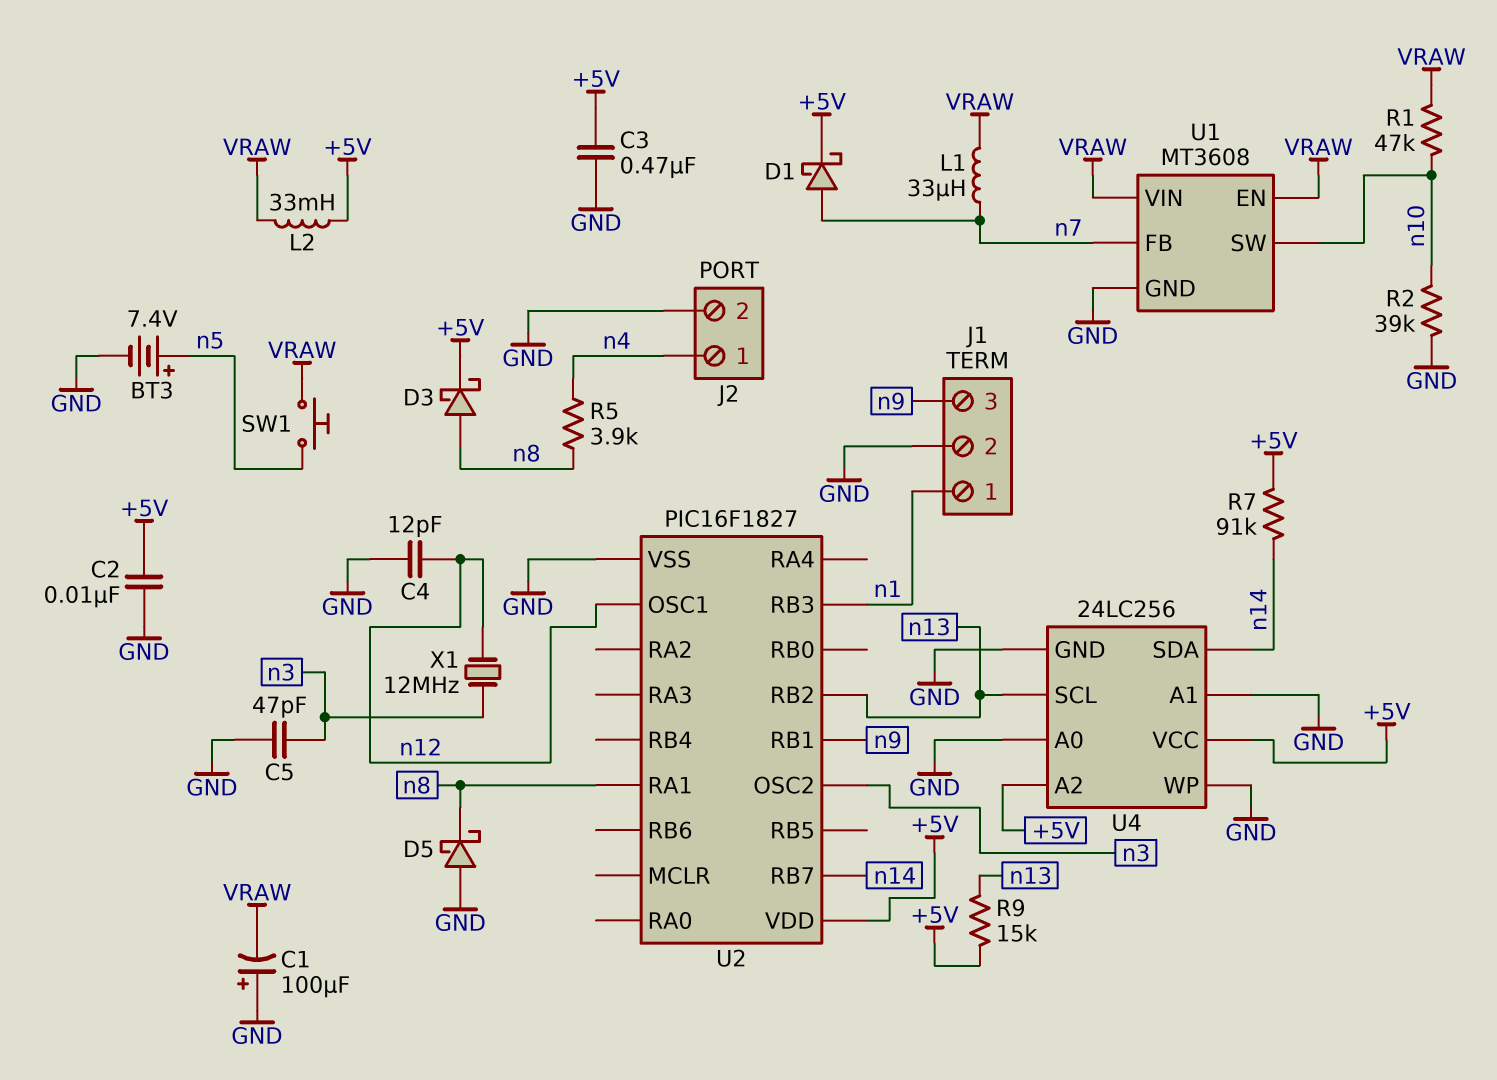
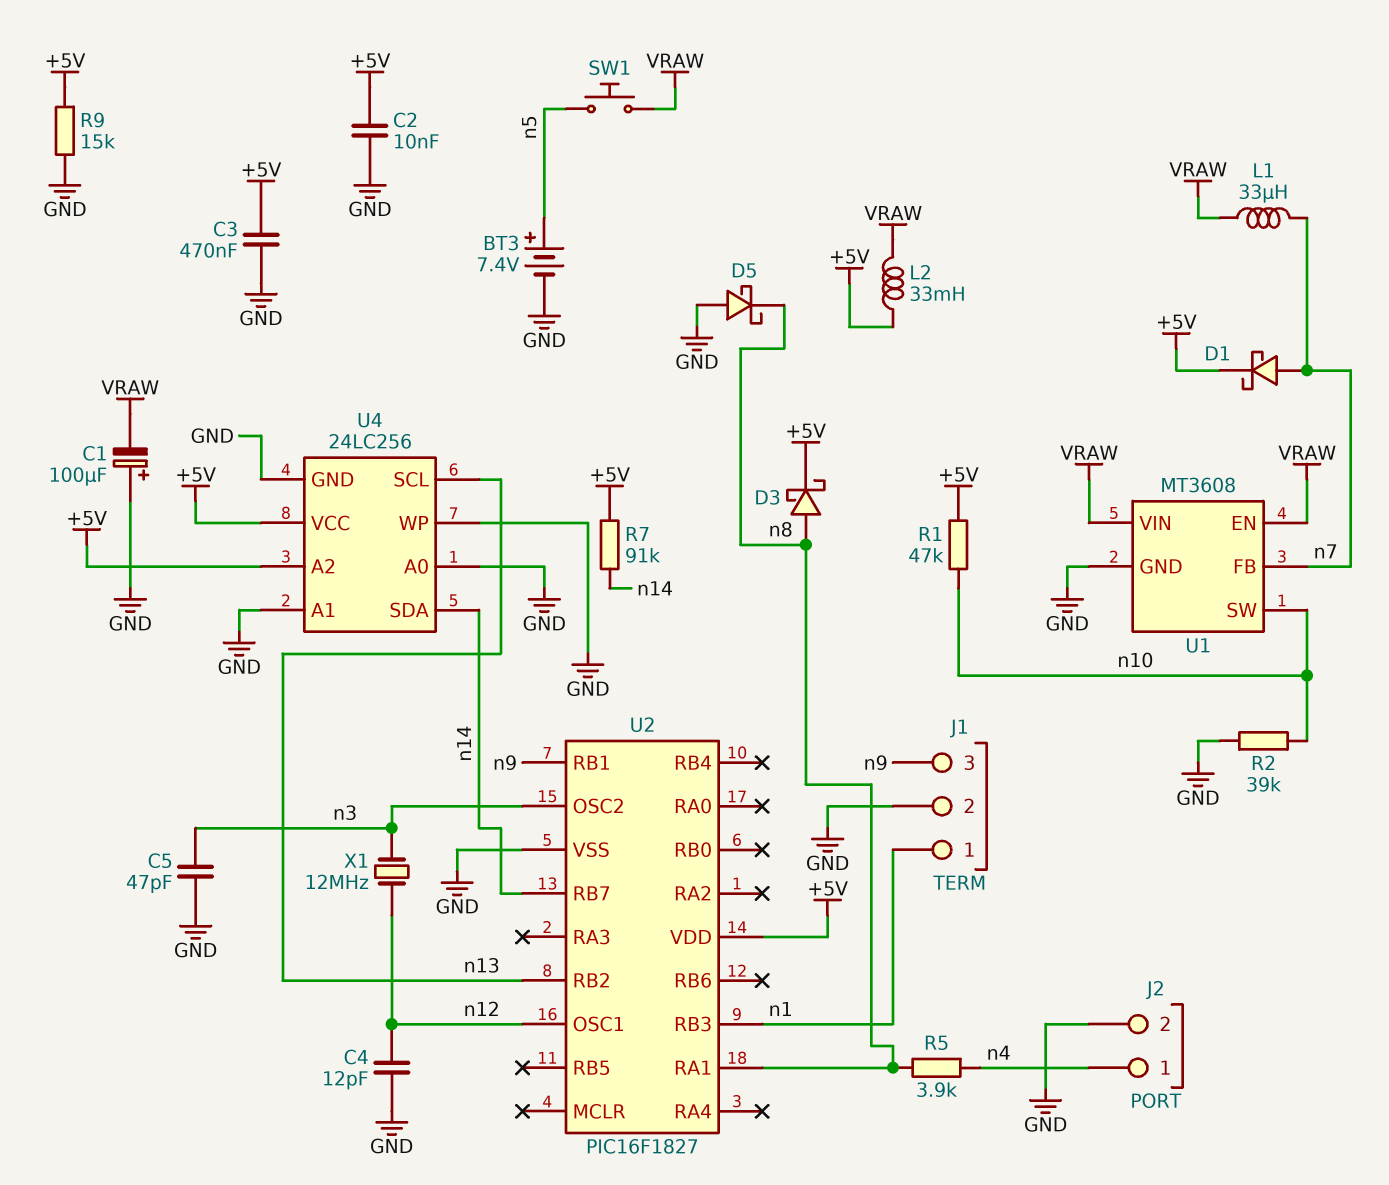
R1: 47k (VRAW, n10) -> 47k (+5V, n10)
R9: 15k (+5V, n13) -> 15k (+5V, GND)

